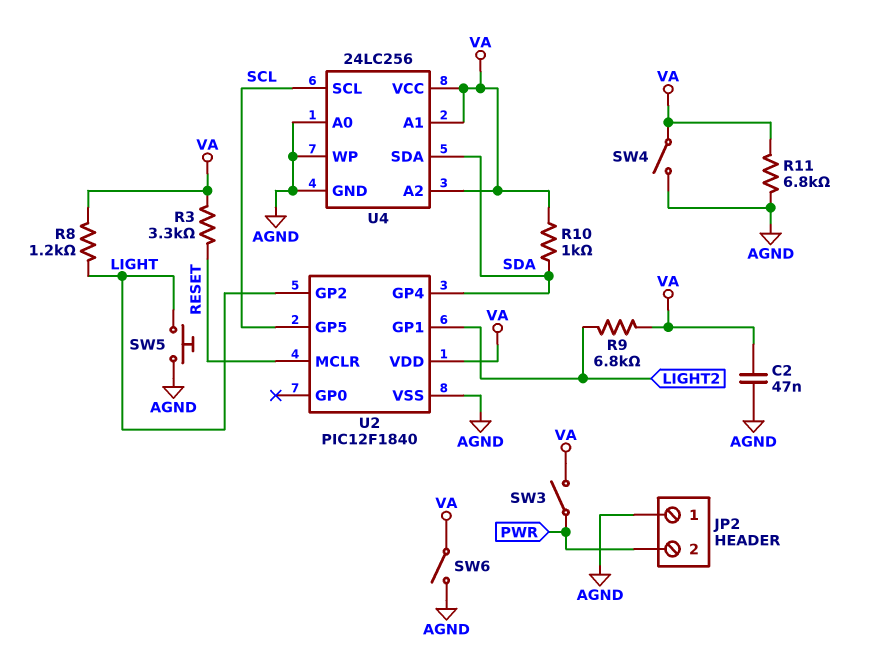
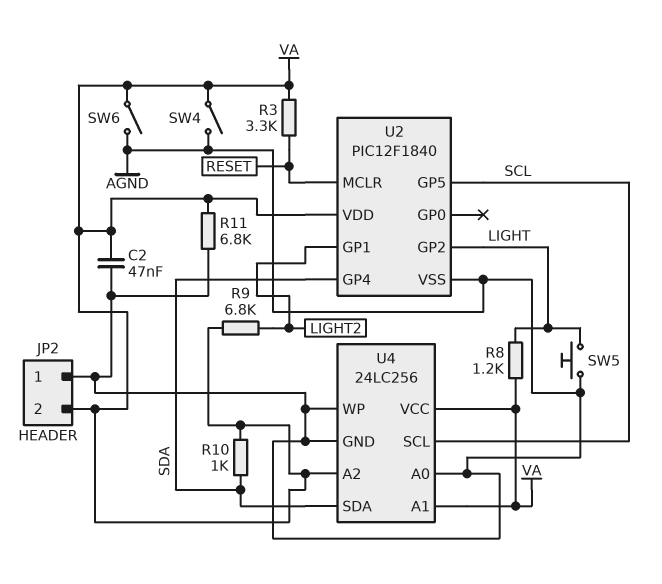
JP2 pin 2: PWR -> VA
SW3: switch (PWR, VA) -> none

